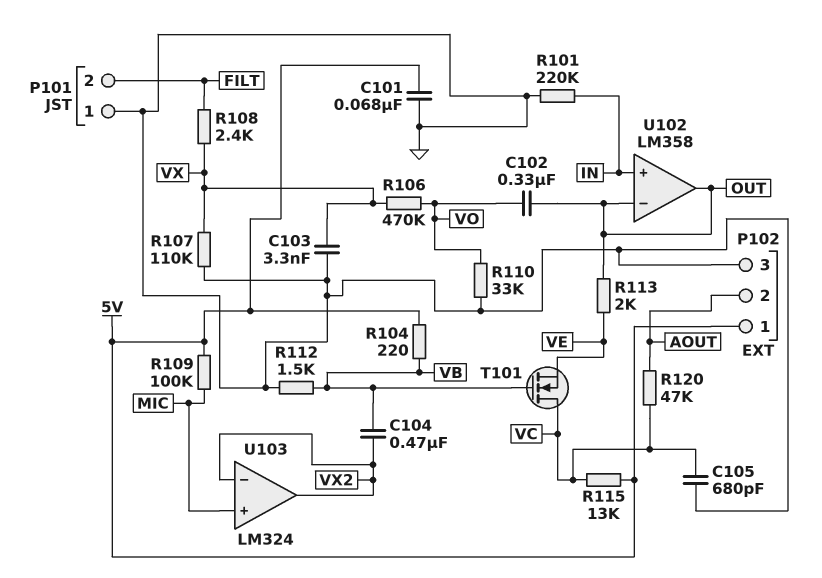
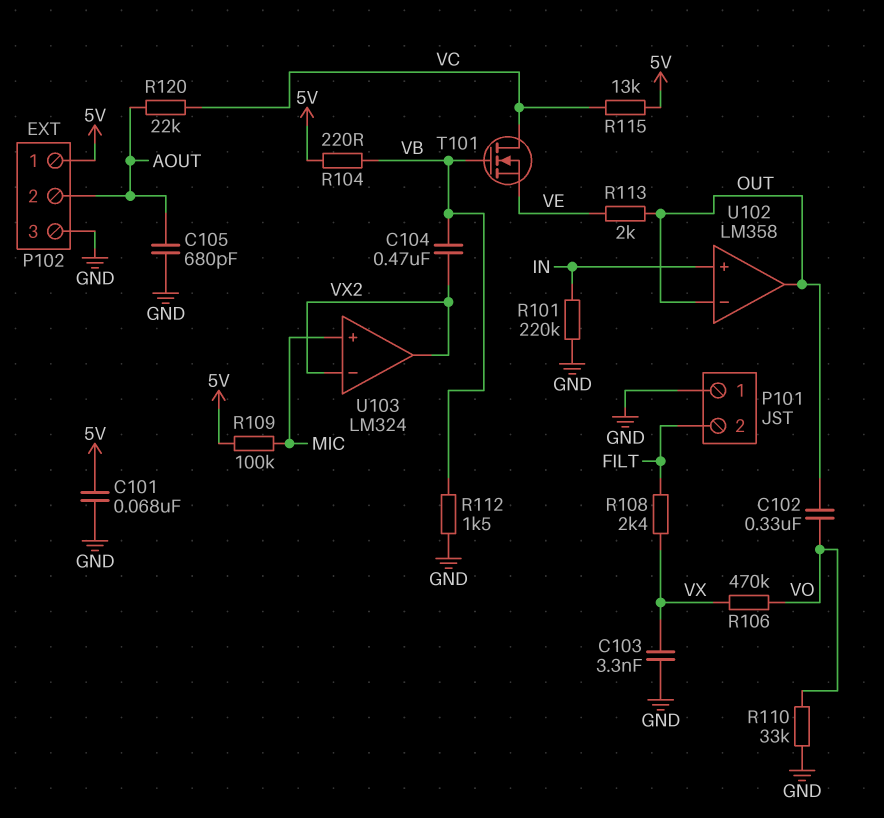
C105: 680pF (GND, VC) -> 680pF (AOUT, GND)
R107: 110k (GND, VX) -> none
R120: 47k (AOUT, VC) -> 22k (AOUT, VC)

